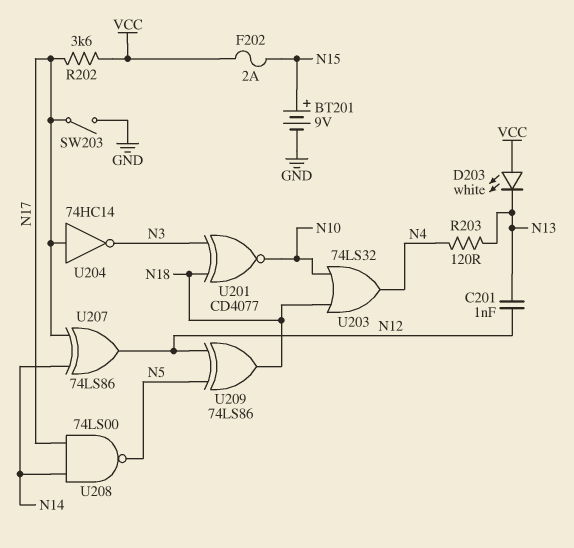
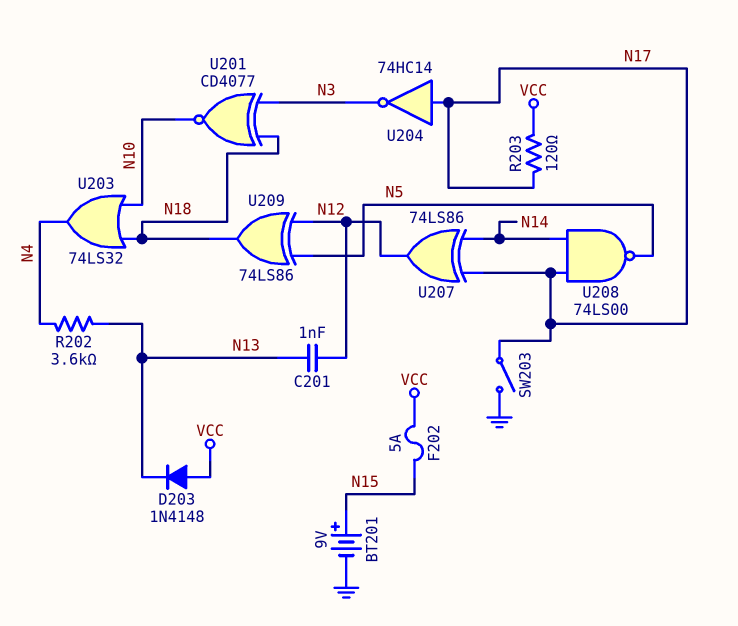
D203: LED white (A VCC, K N13) -> diode 1N4148 (A VCC, K N13)
F202: 2A (N15, VCC) -> 5A (N15, VCC)
R202: 3.6k (N17, VCC) -> 3.6k (N4, N13)
R203: 120 (N4, N13) -> 120 (N17, VCC)

